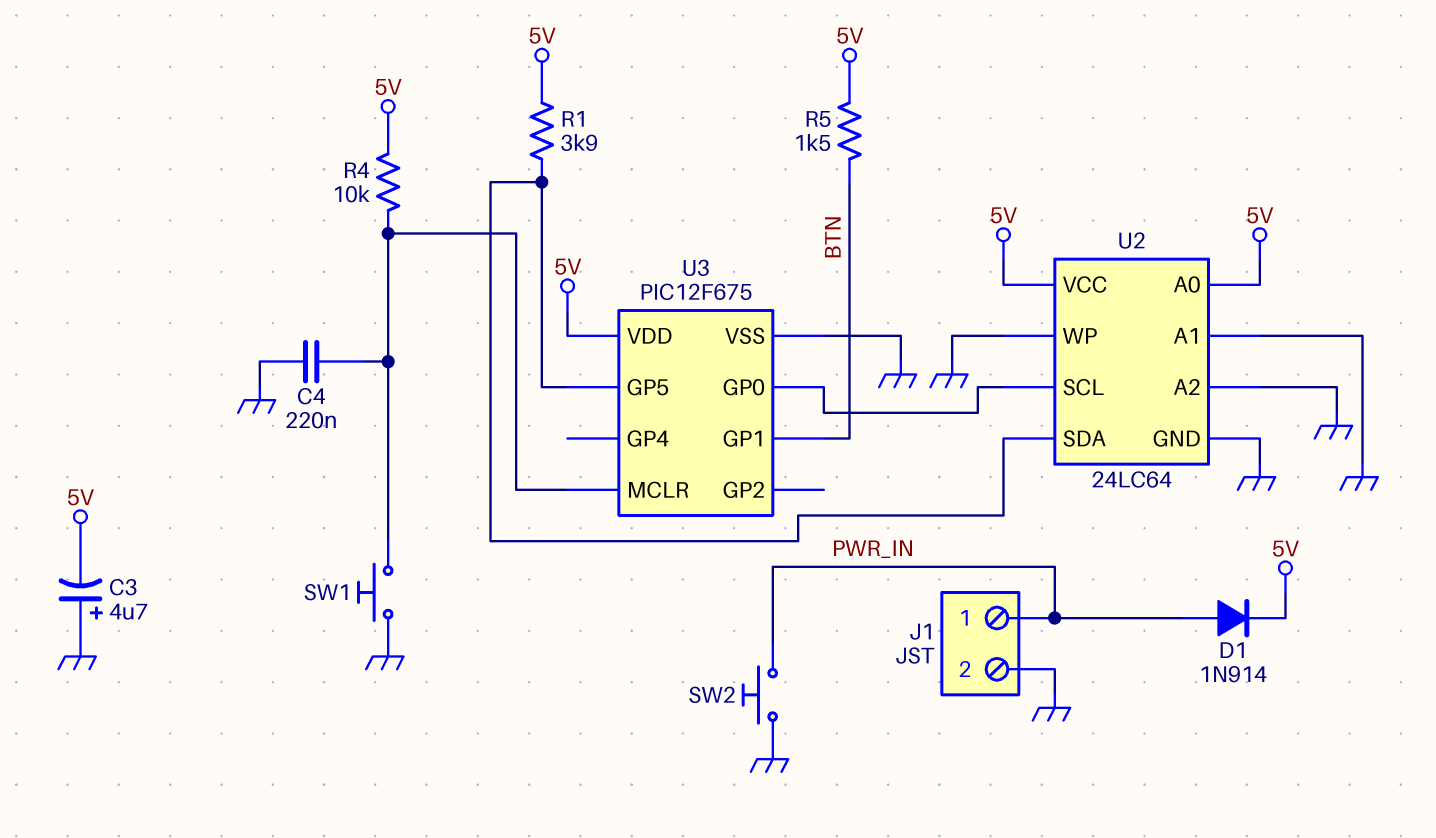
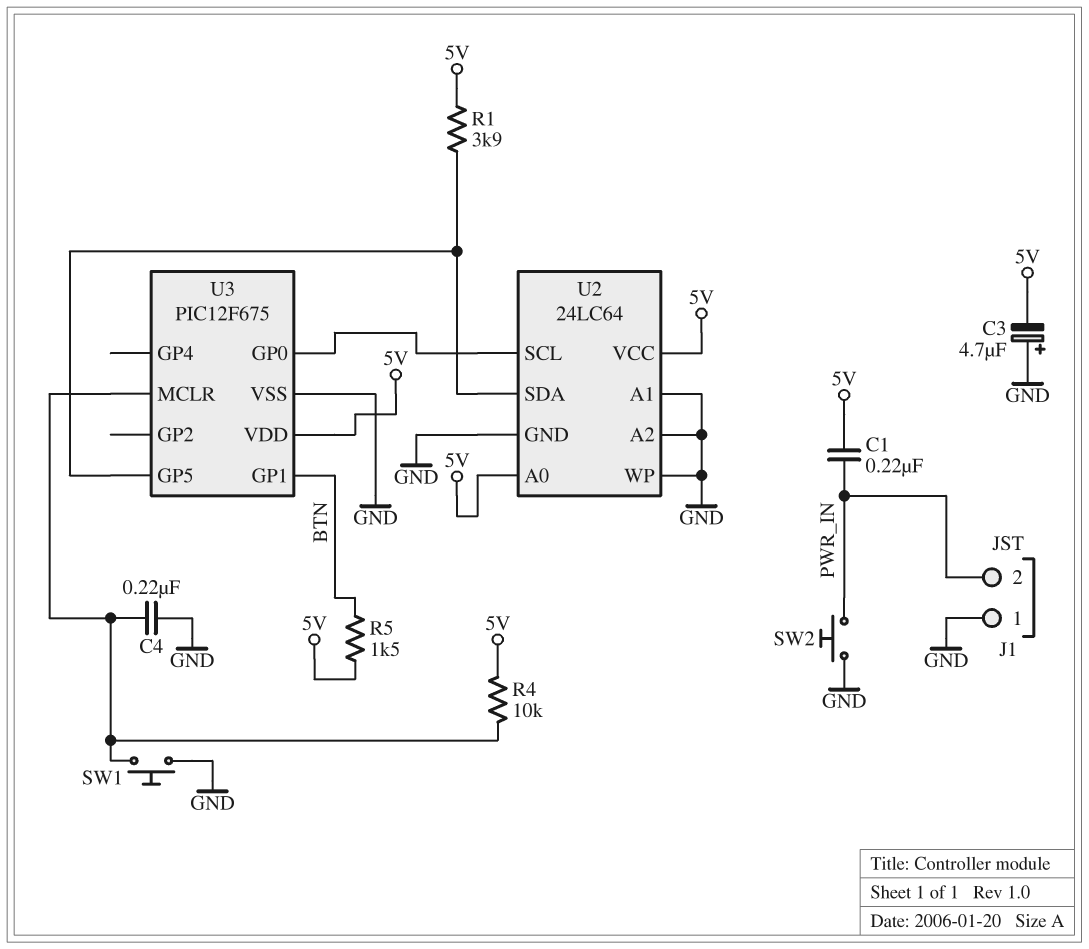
C1: none -> 220nF (5V, PWR_IN)
D1: diode 1N914 (A PWR_IN, K 5V) -> none
J1 pin 1: PWR_IN -> GND
J1 pin 2: GND -> PWR_IN

